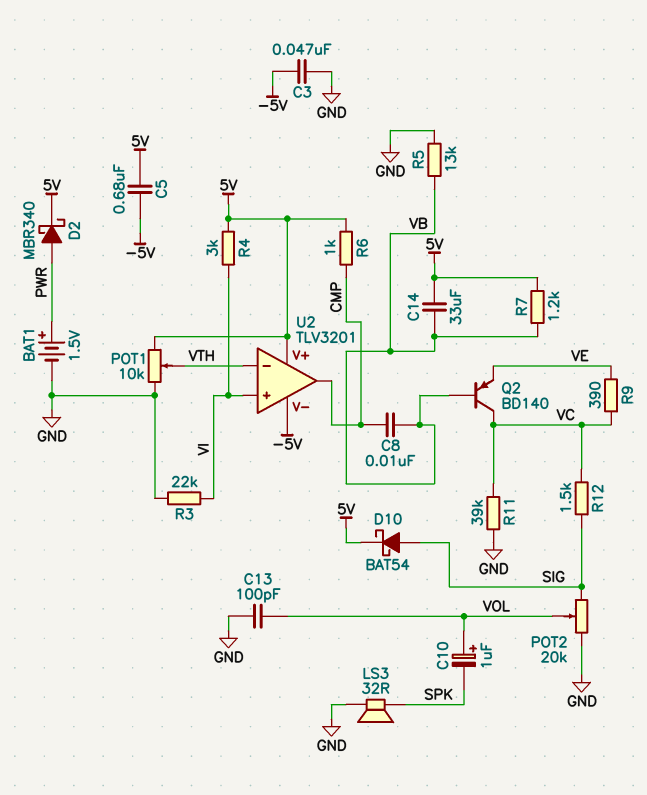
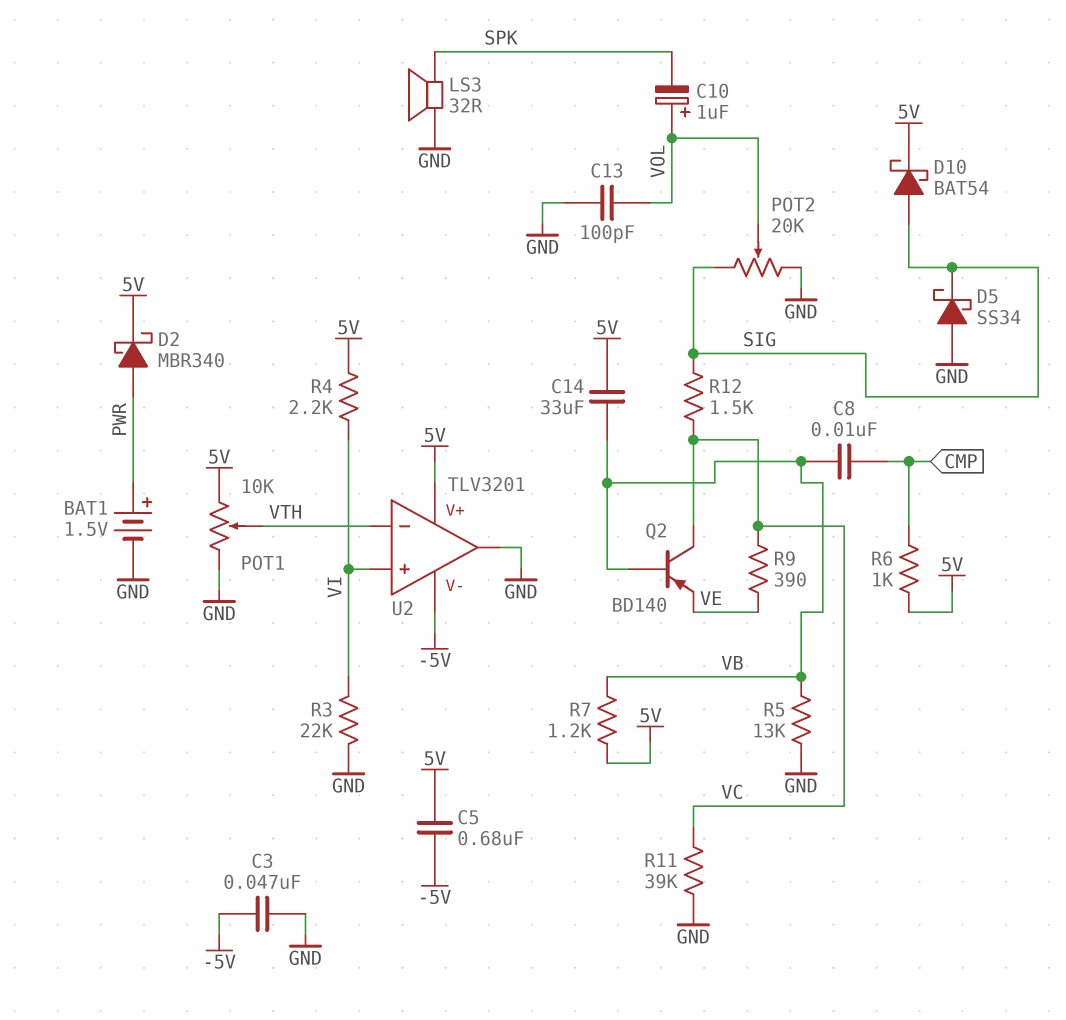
D5: none -> schottky SS34 (A GND, K SIG)
R4: 3k (5V, VI) -> 2.2k (5V, VI)
U2 pin out: CMP -> GND

